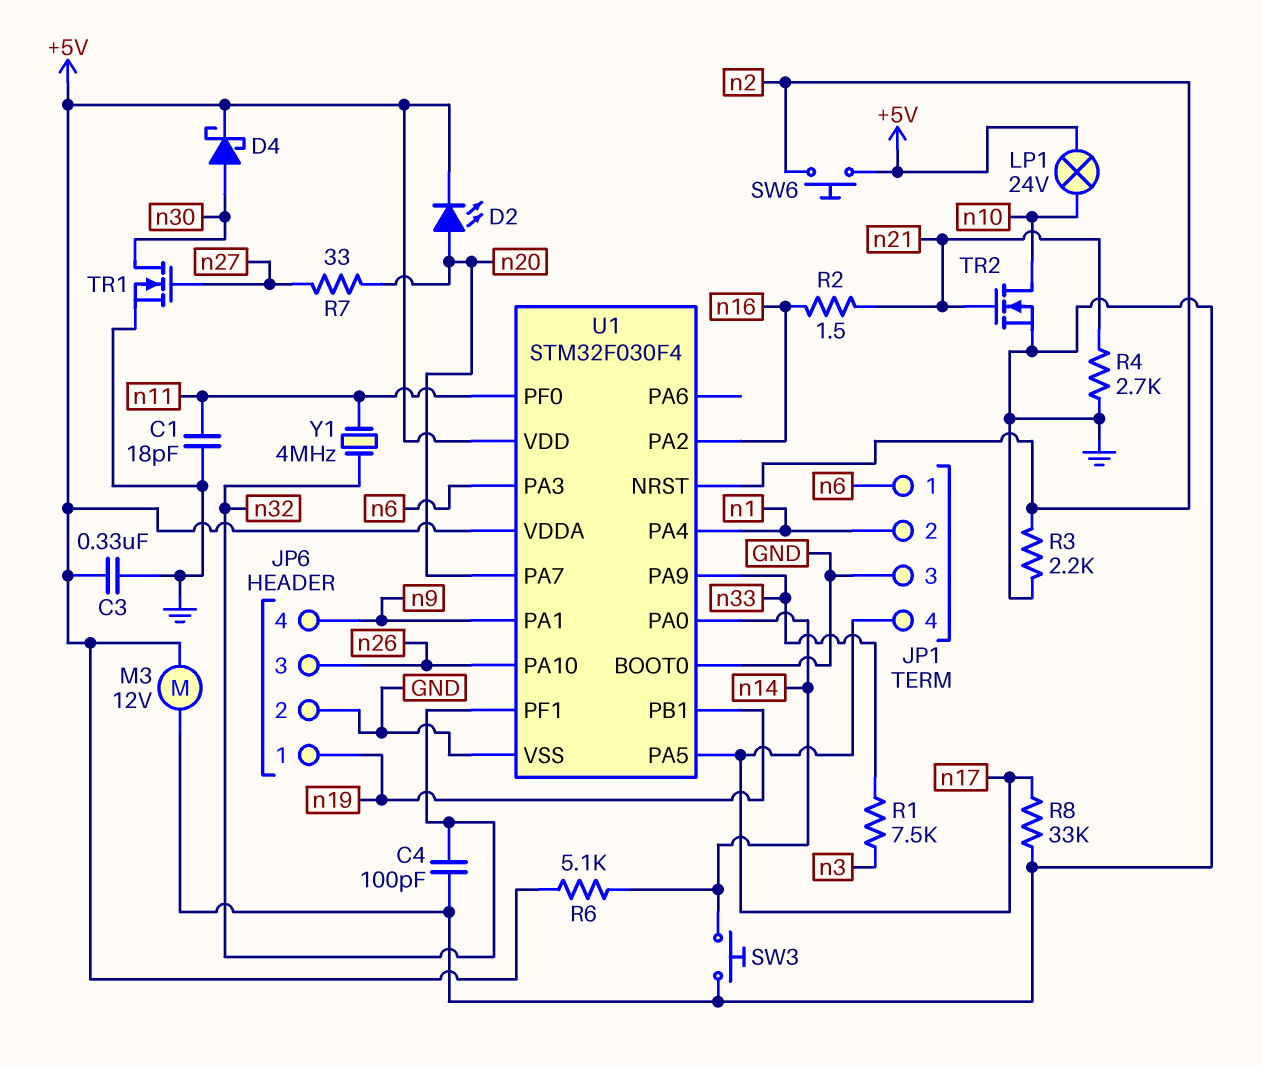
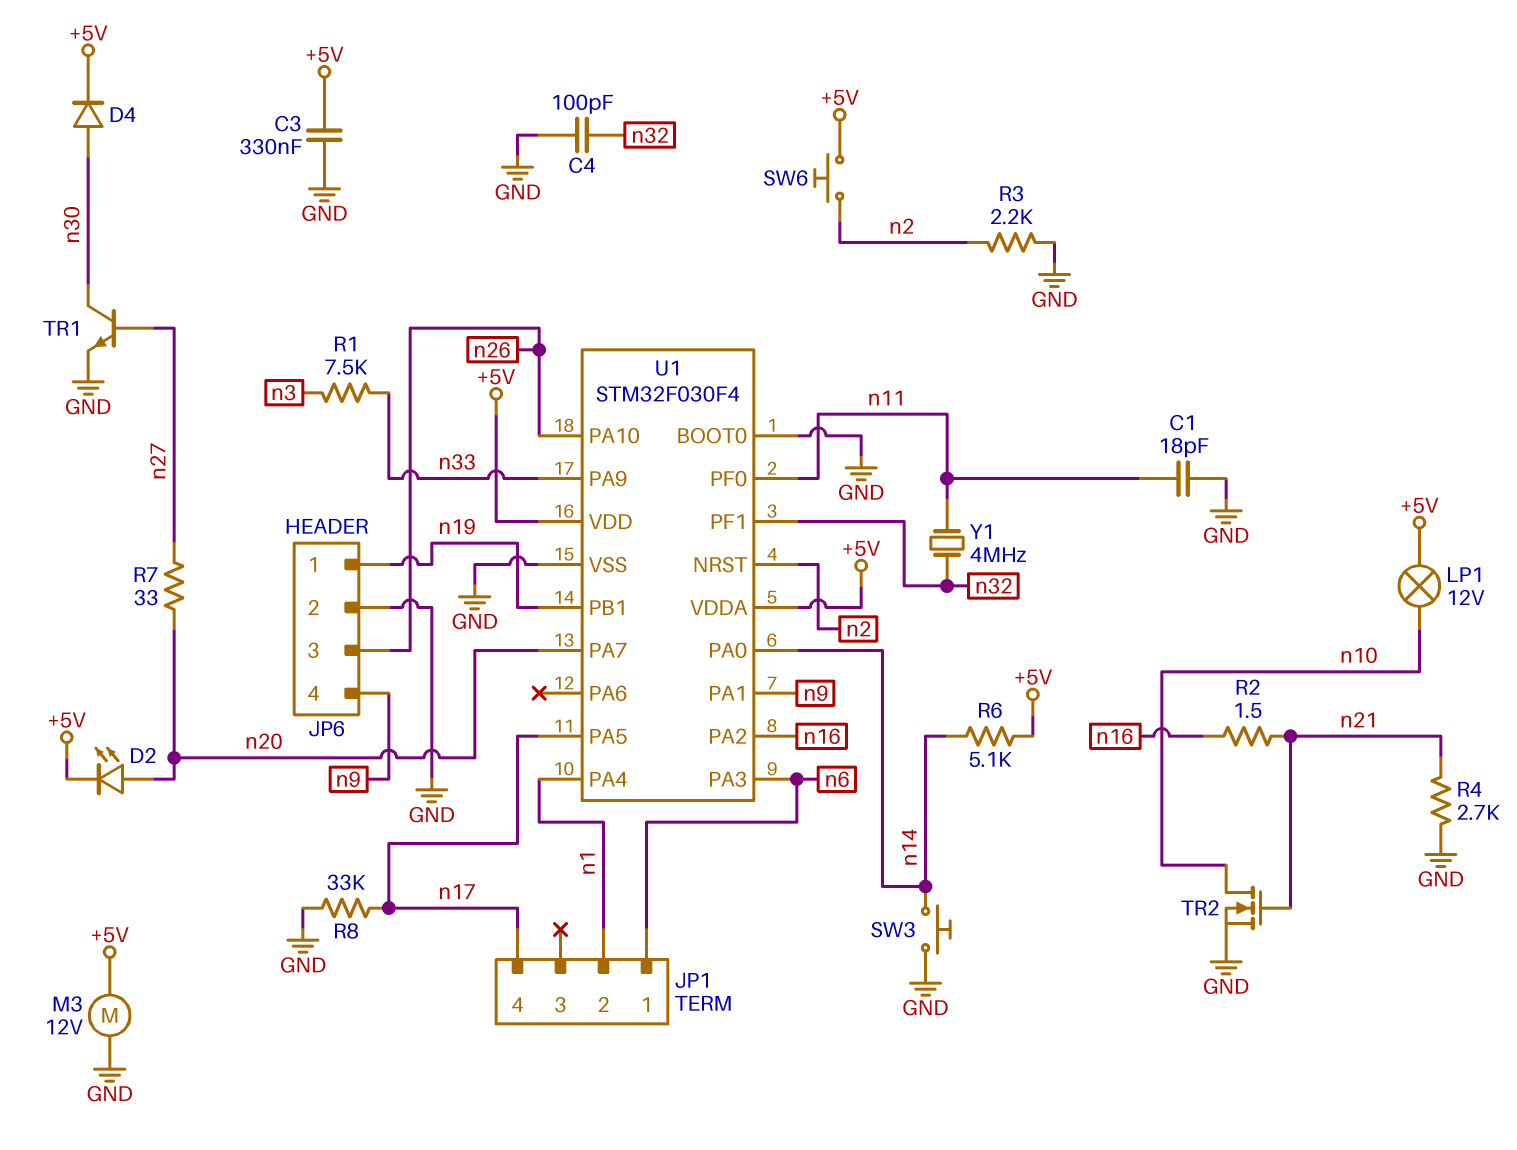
D4: schottky (A n30, K +5V) -> diode (A n30, K +5V)
JP1 pin 3: GND -> none
LP1: lamp 24V (+5V, n10) -> lamp 12V (+5V, n10)
TR1: NMOS (G n27, D n30, S GND) -> NPN (B n27, C n30, E GND)

